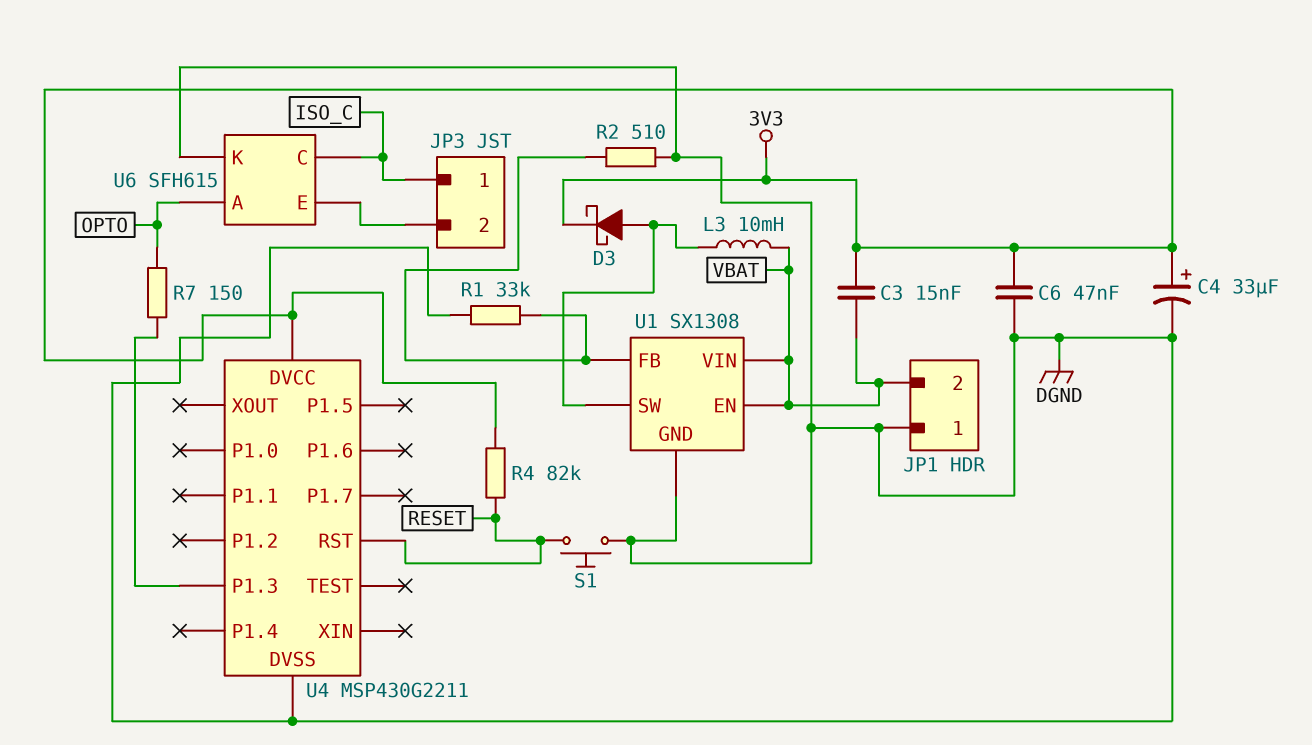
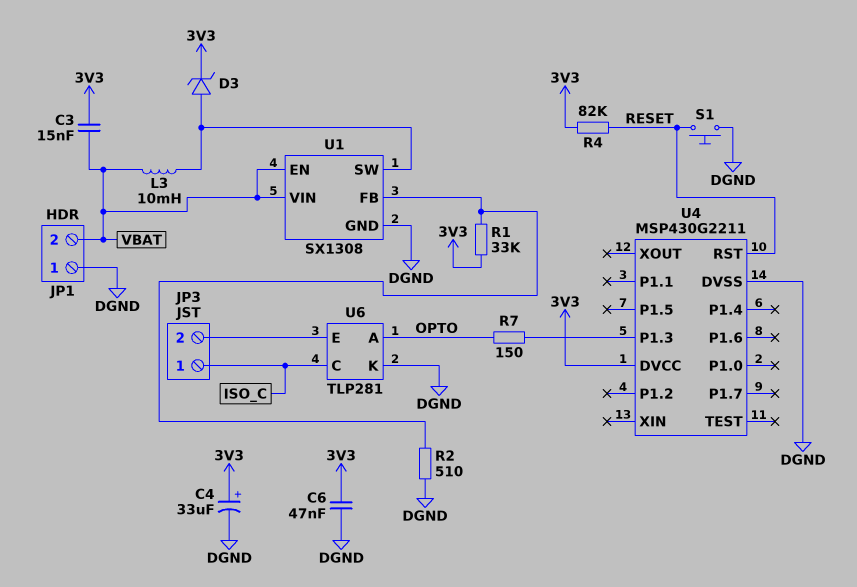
D3: schottky (A U1/SW, K 3V3) -> zener (A U1/SW, K 3V3)
R1: 33k (DGND, U1/FB) -> 33k (3V3, U1/FB)
U6: SFH615 -> TLP281

